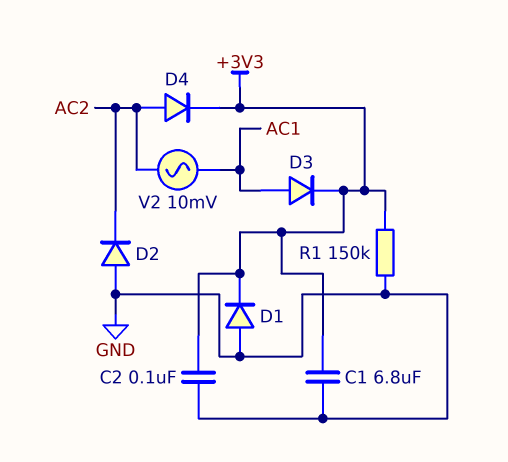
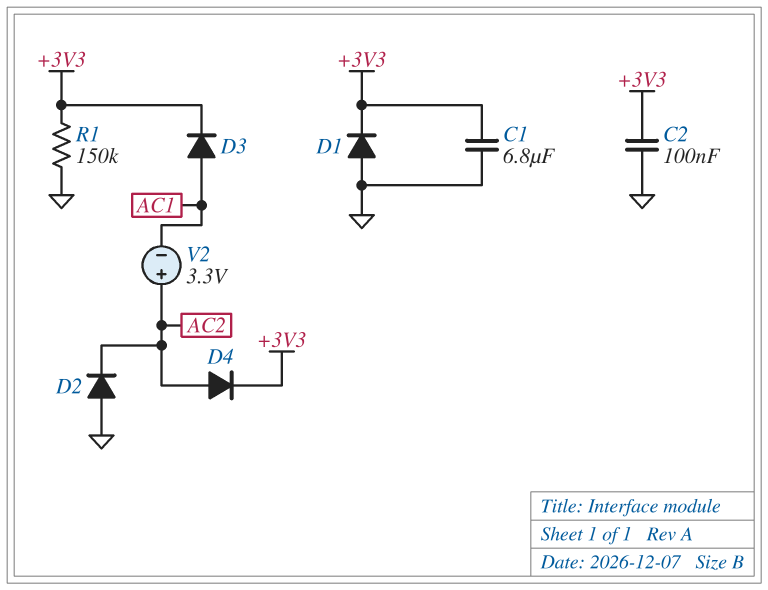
V2: AC 10mV (AC1, AC2) -> 3.3V (plus AC2, minus AC1)

